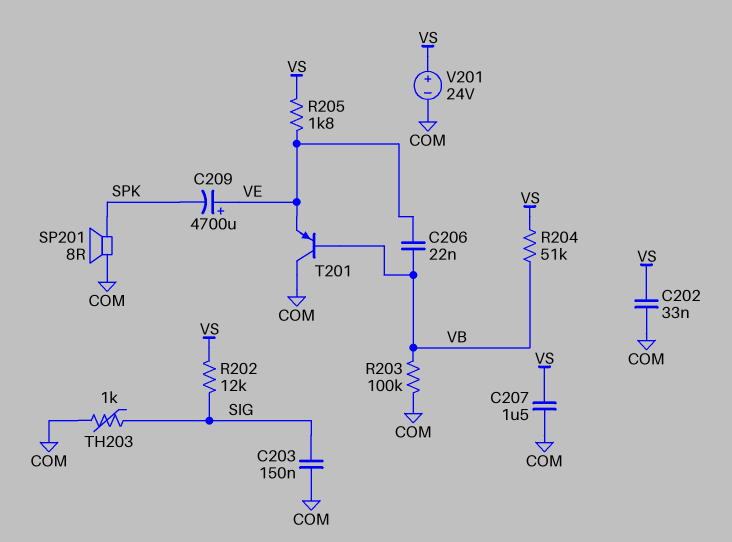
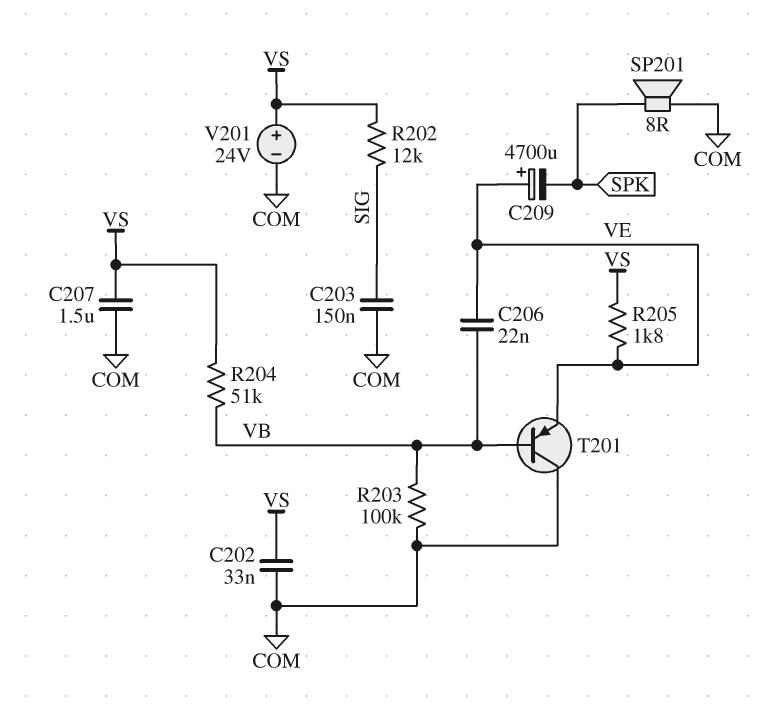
TH203: 1k (COM, SIG) -> none

